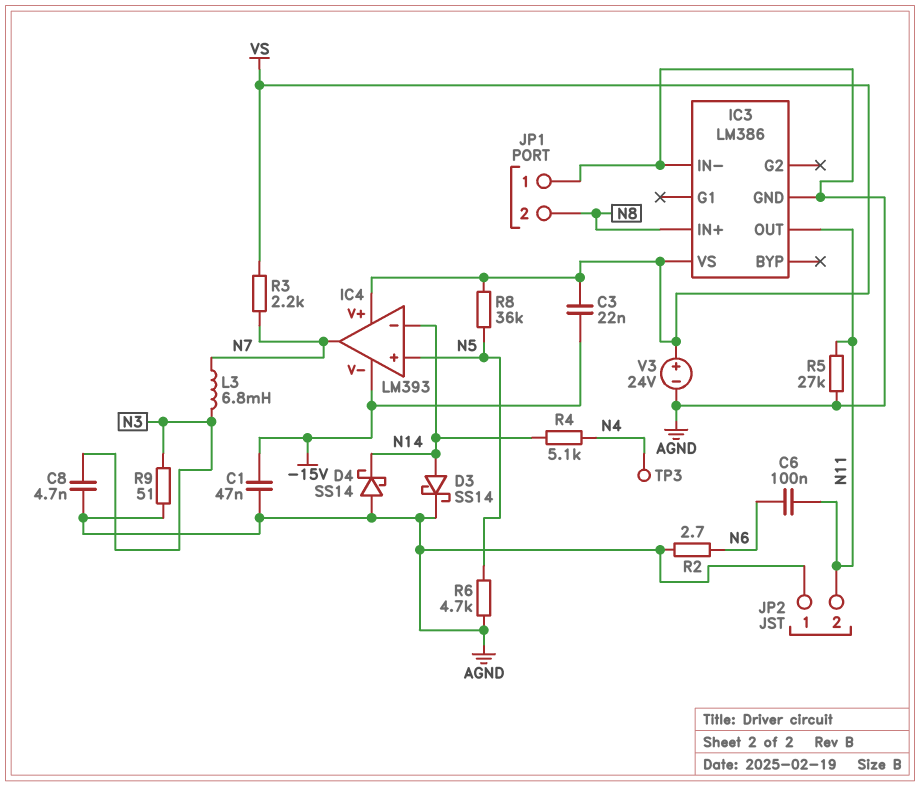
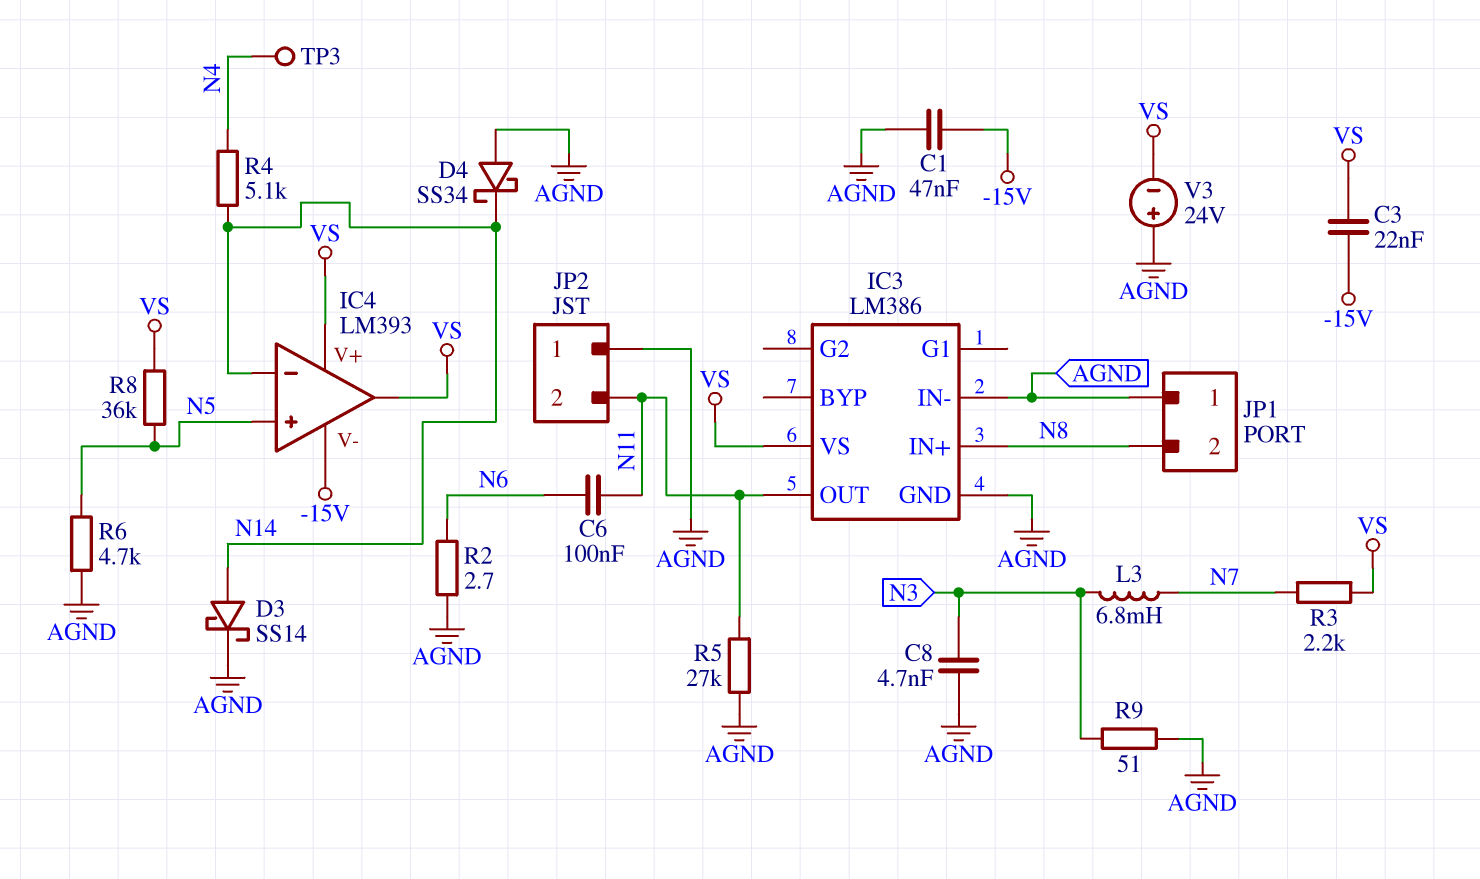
D4: schottky SS14 (A AGND, K N14) -> schottky SS34 (A AGND, K N14)
IC4 pin out: N7 -> VS
V3: 24V (plus VS, minus AGND) -> 24V (plus AGND, minus VS)

